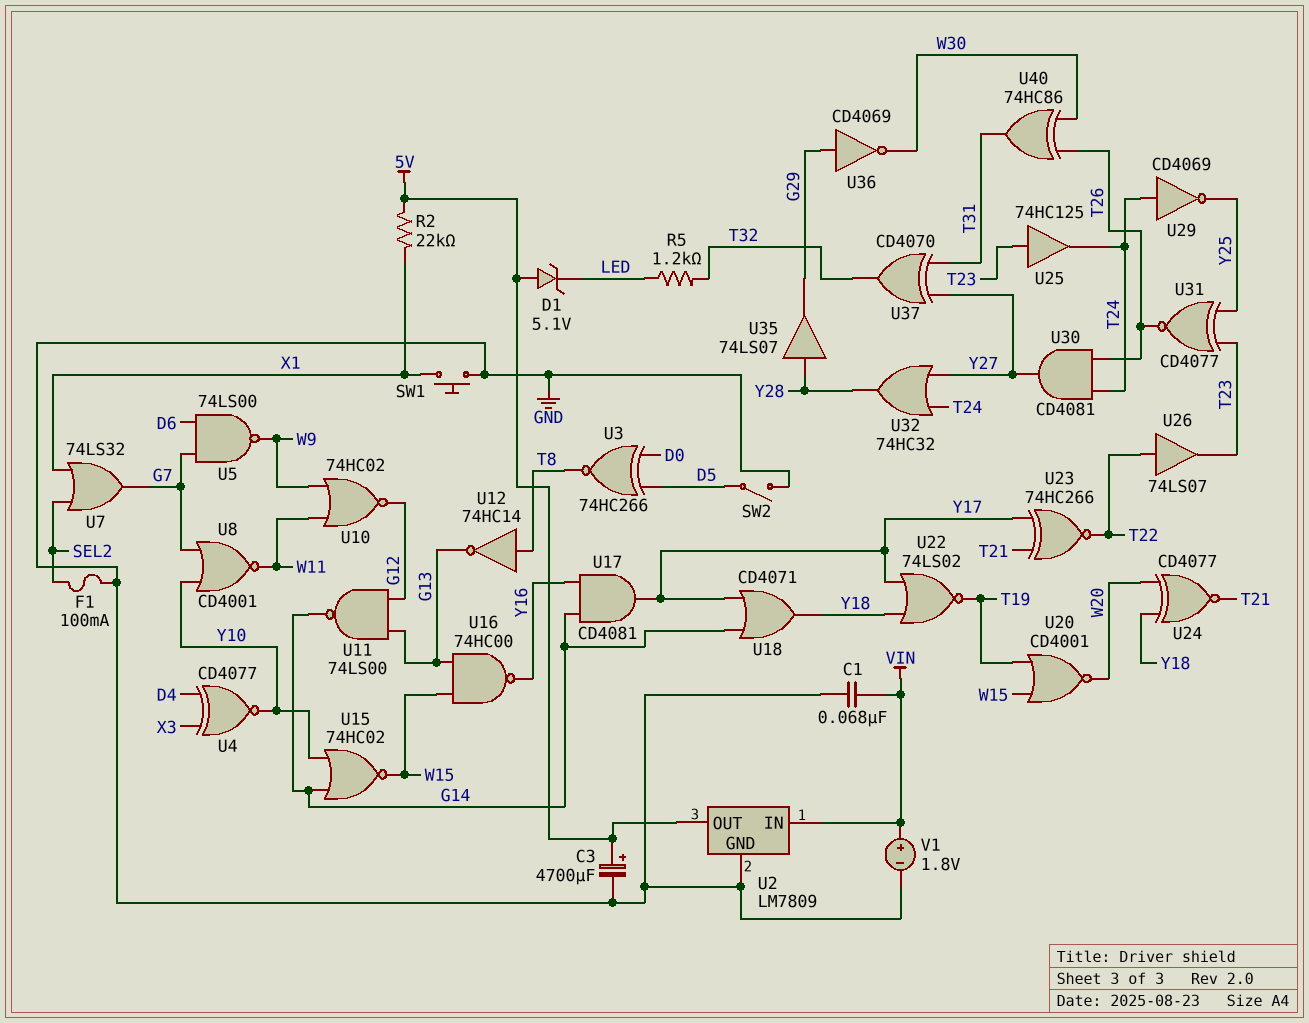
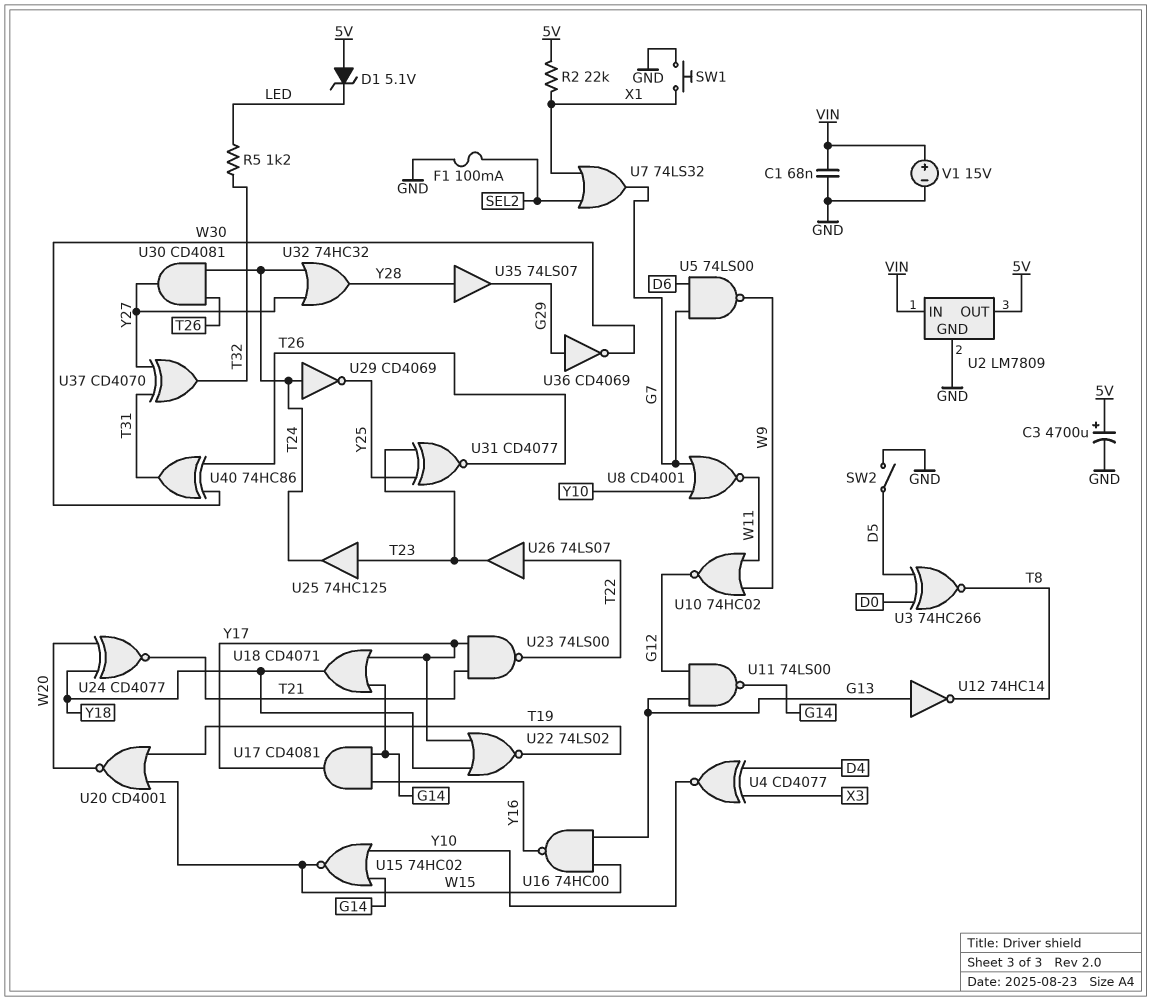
U12: NOT 74HC14 (in T8, out G13) -> NOT 74HC14 (in G13, out T8)
U23: XNOR 74HC266 (in T21, in Y17, out T22) -> NAND 74LS00 (in T21, in Y17, out T22)
V1: 1.8V (plus VIN, minus GND) -> 15V (plus VIN, minus GND)

